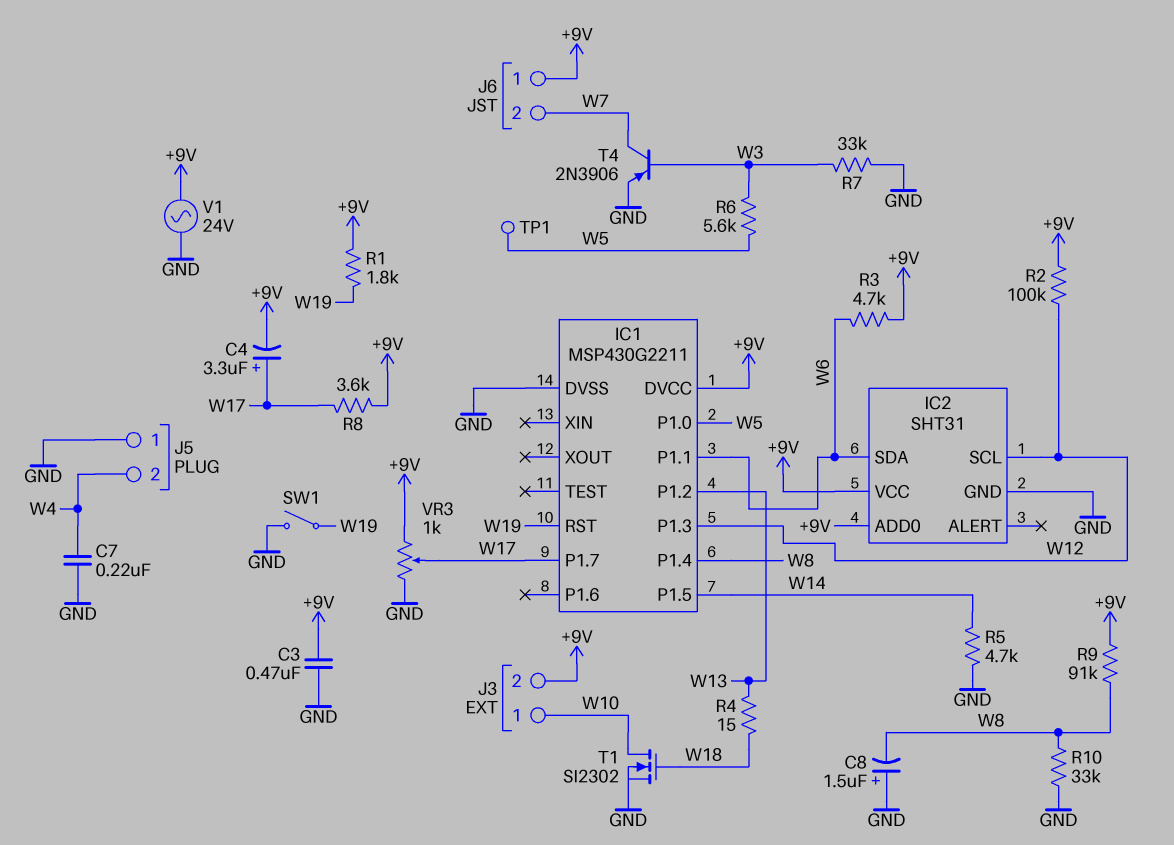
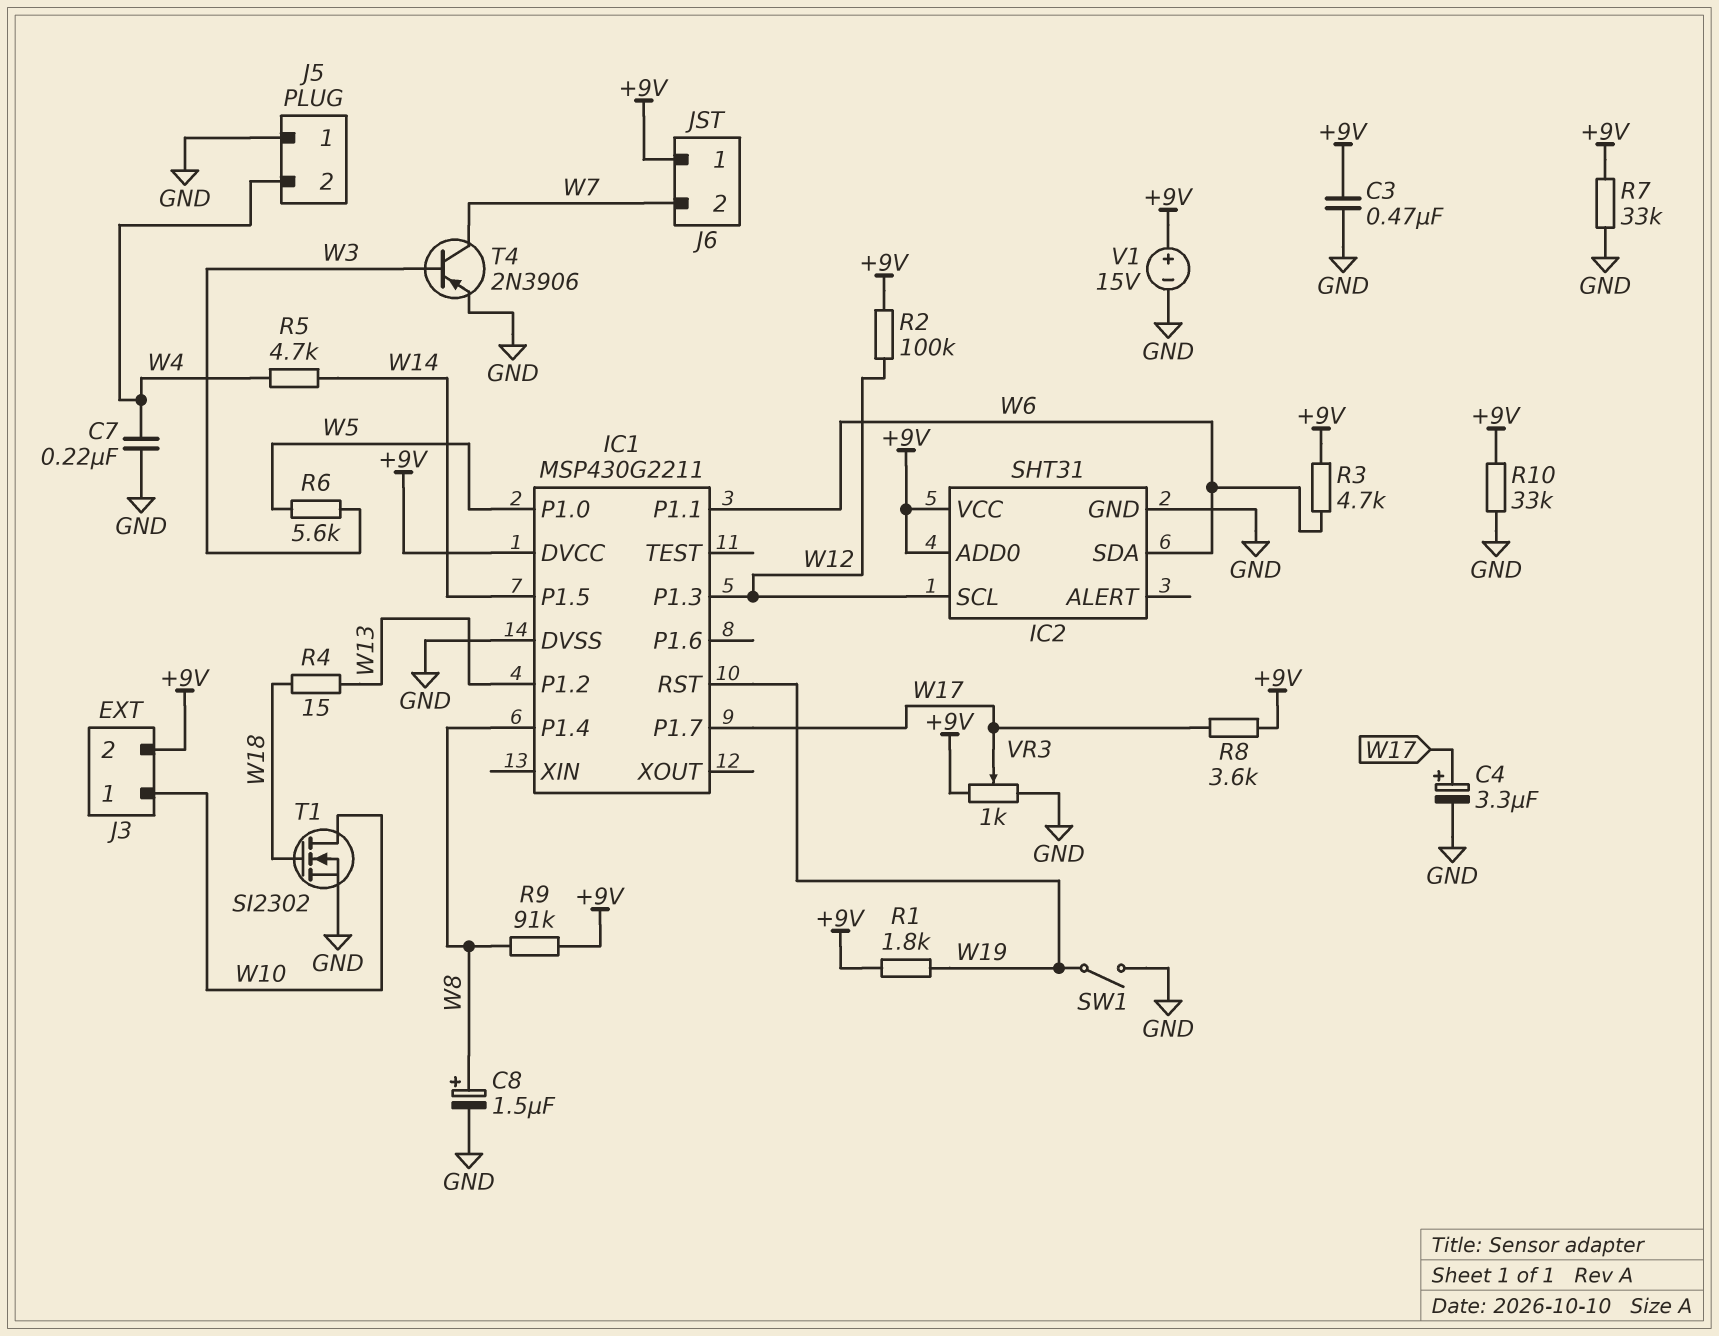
C4: 3.3uF (plus W17, minus +9V) -> 3.3uF (plus W17, minus GND)
C8: 1.5uF (plus GND, minus W8) -> 1.5uF (plus W8, minus GND)
R5: 4.7k (GND, W14) -> 4.7k (W4, W14)
R7: 33k (GND, W3) -> 33k (+9V, GND)
R10: 33k (GND, W8) -> 33k (+9V, GND)
TP1: test point (W5) -> none
V1: AC 24V (+9V, GND) -> 15V (plus +9V, minus GND)

